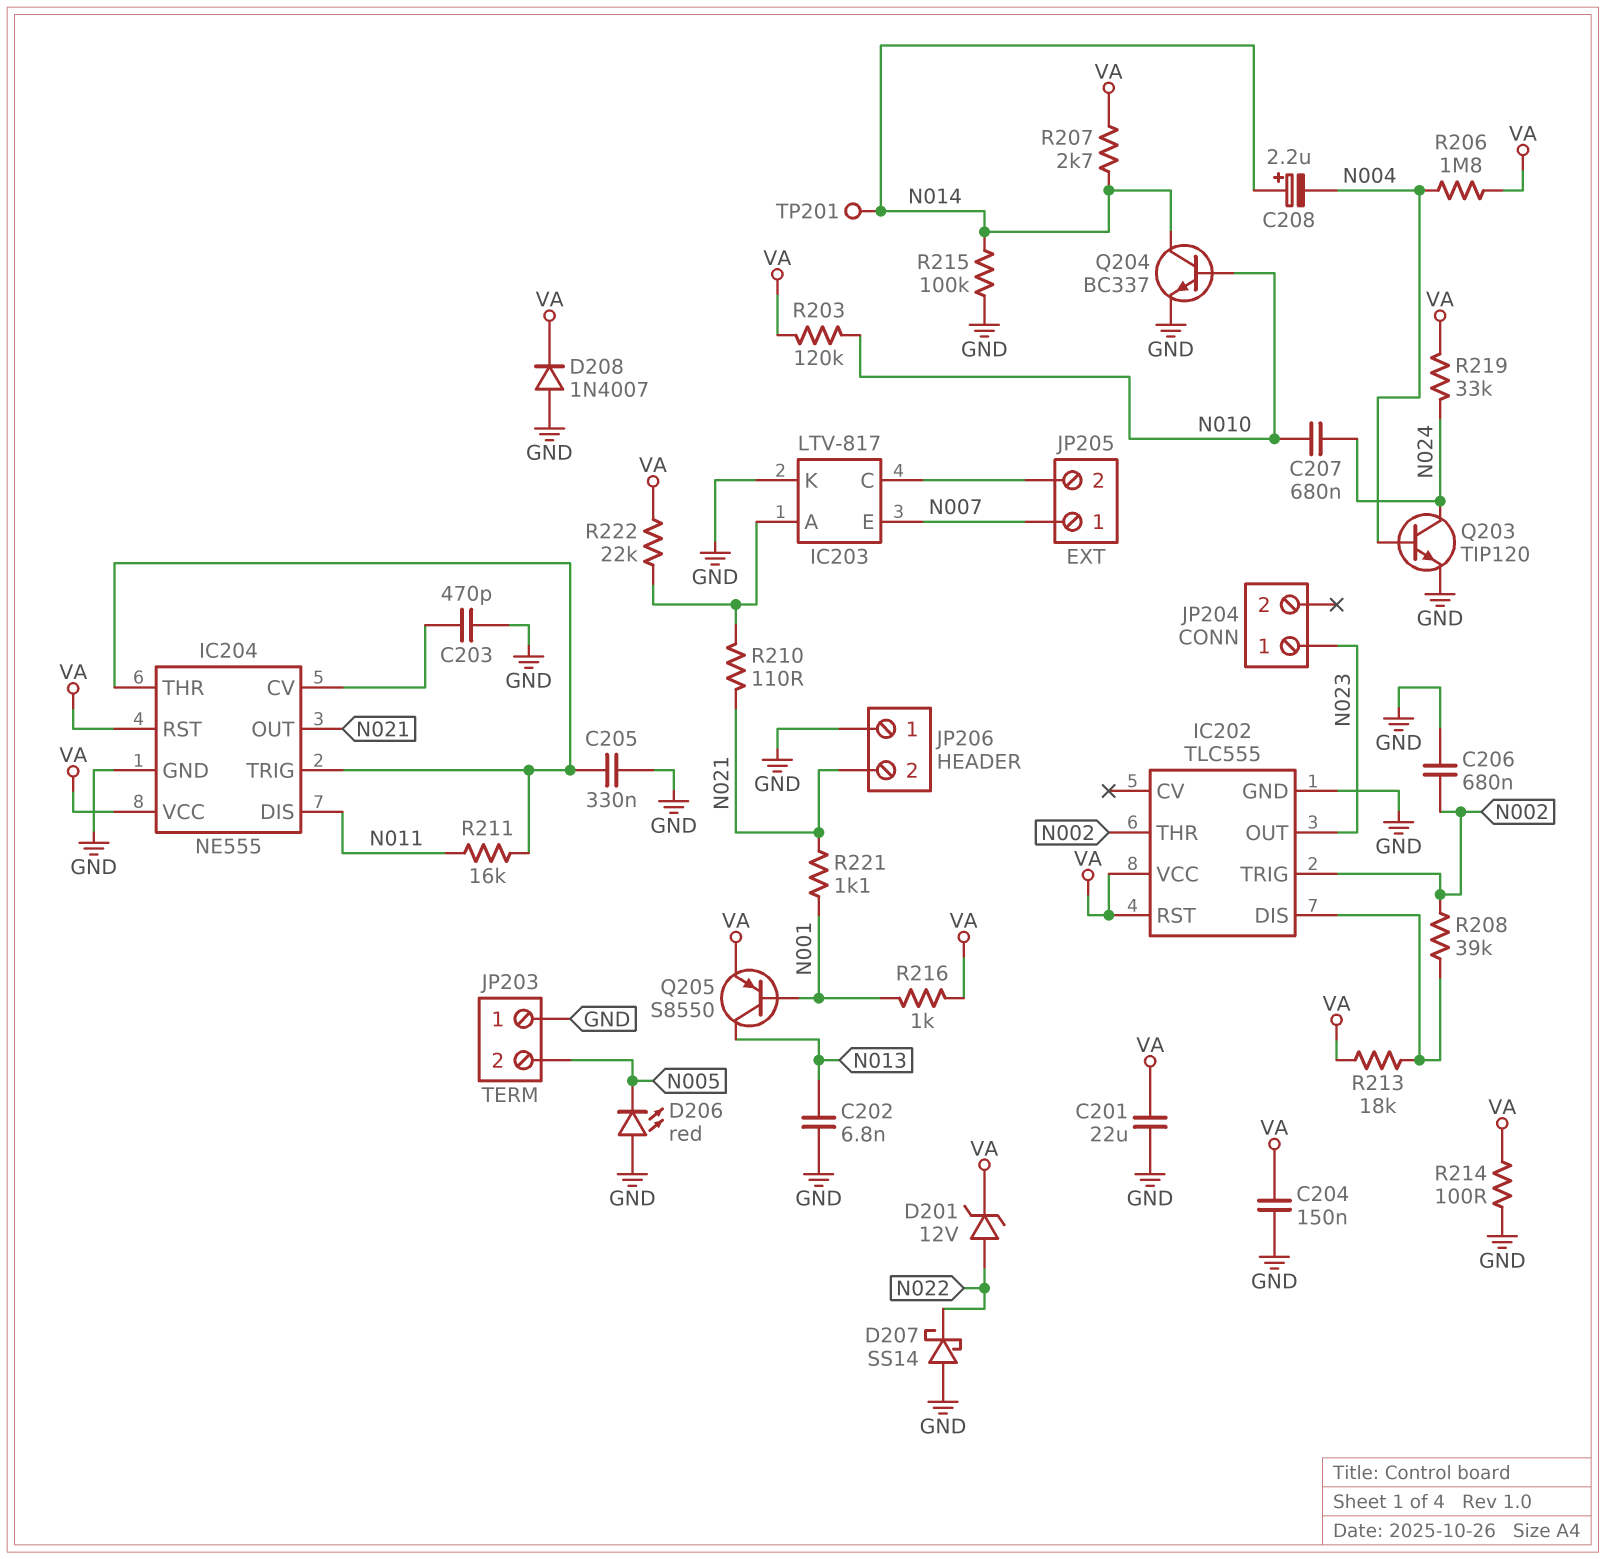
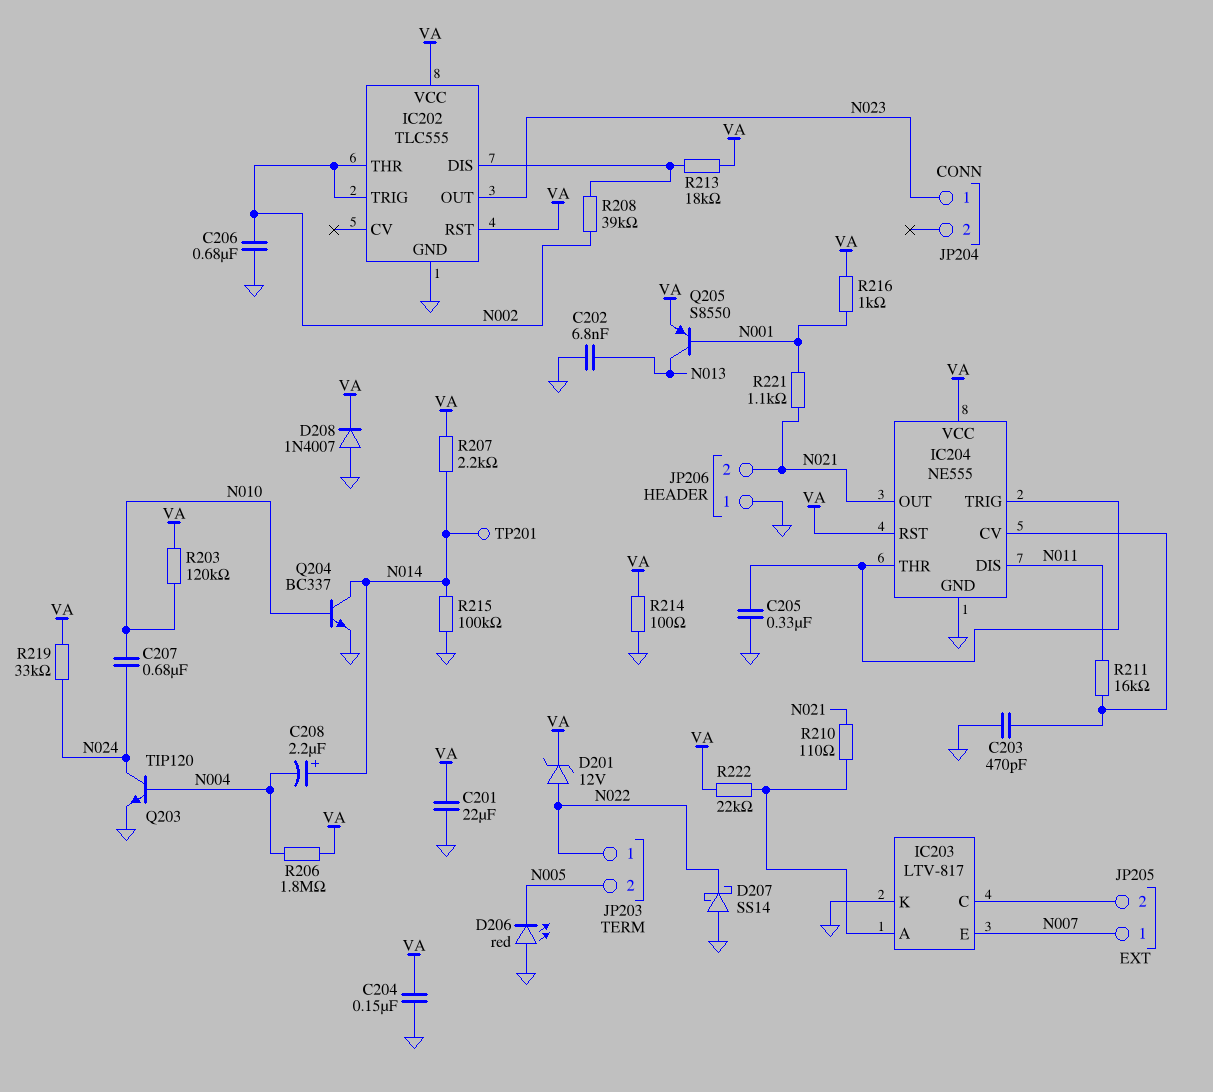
JP203 pin 1: GND -> N022
R207: 2.7k (N014, VA) -> 2.2k (N014, VA)
R211: 16k (IC204/THR, N011) -> 16k (IC204/CV, N011)

